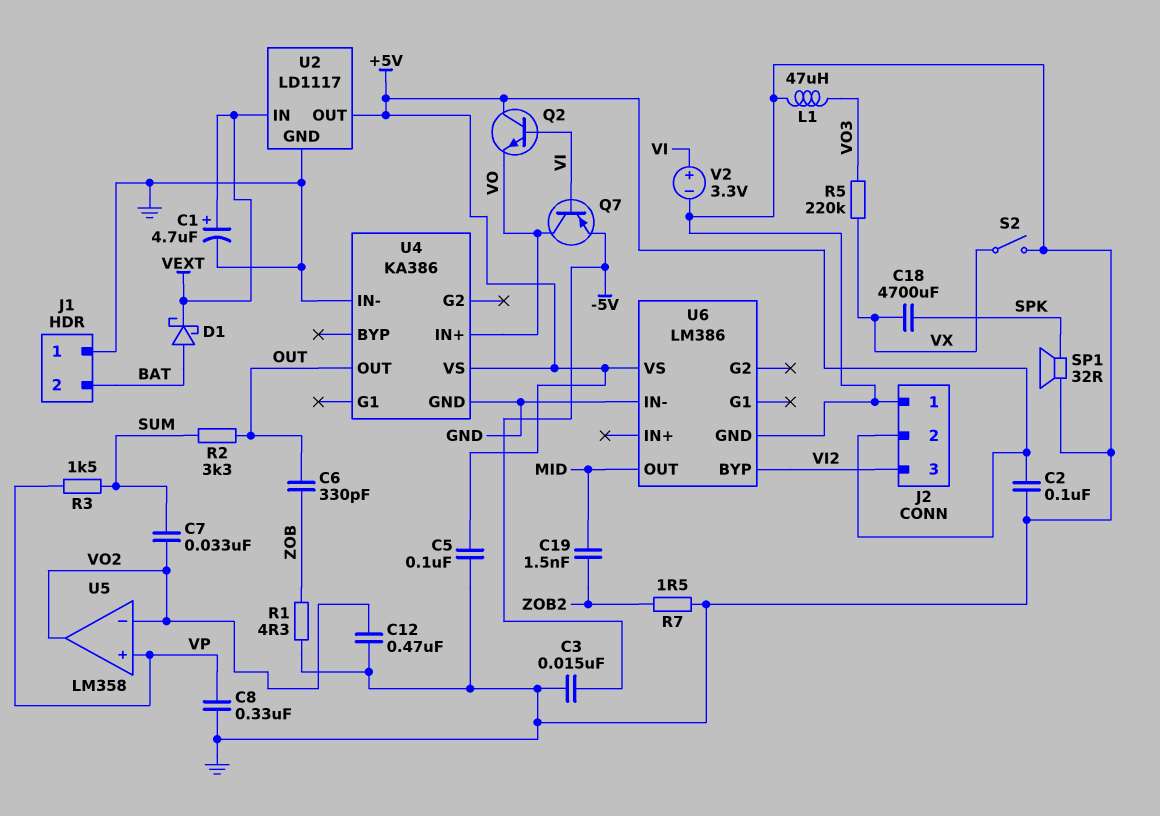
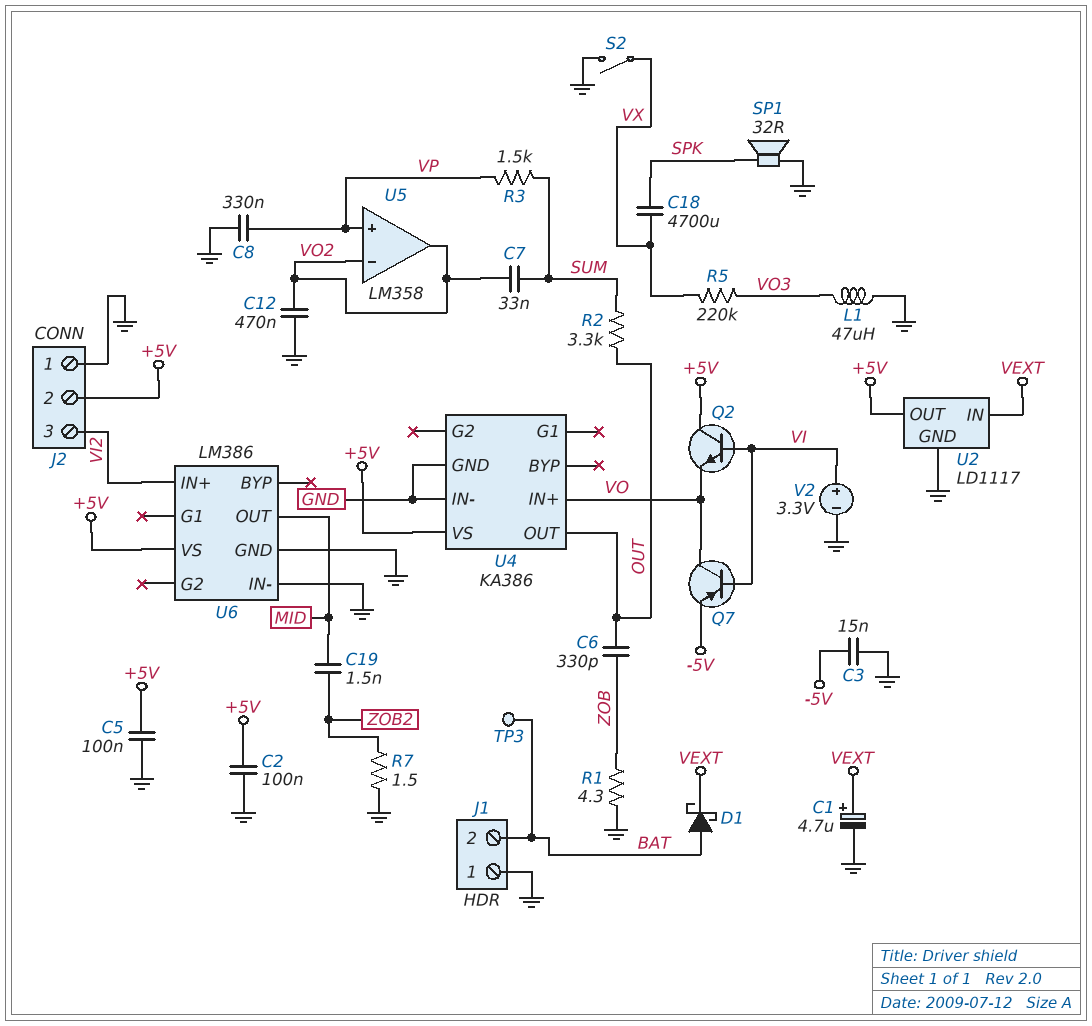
TP3: none -> test point (BAT)
U6 pin BYP: VI2 -> none
U6 pin IN+: none -> VI2

